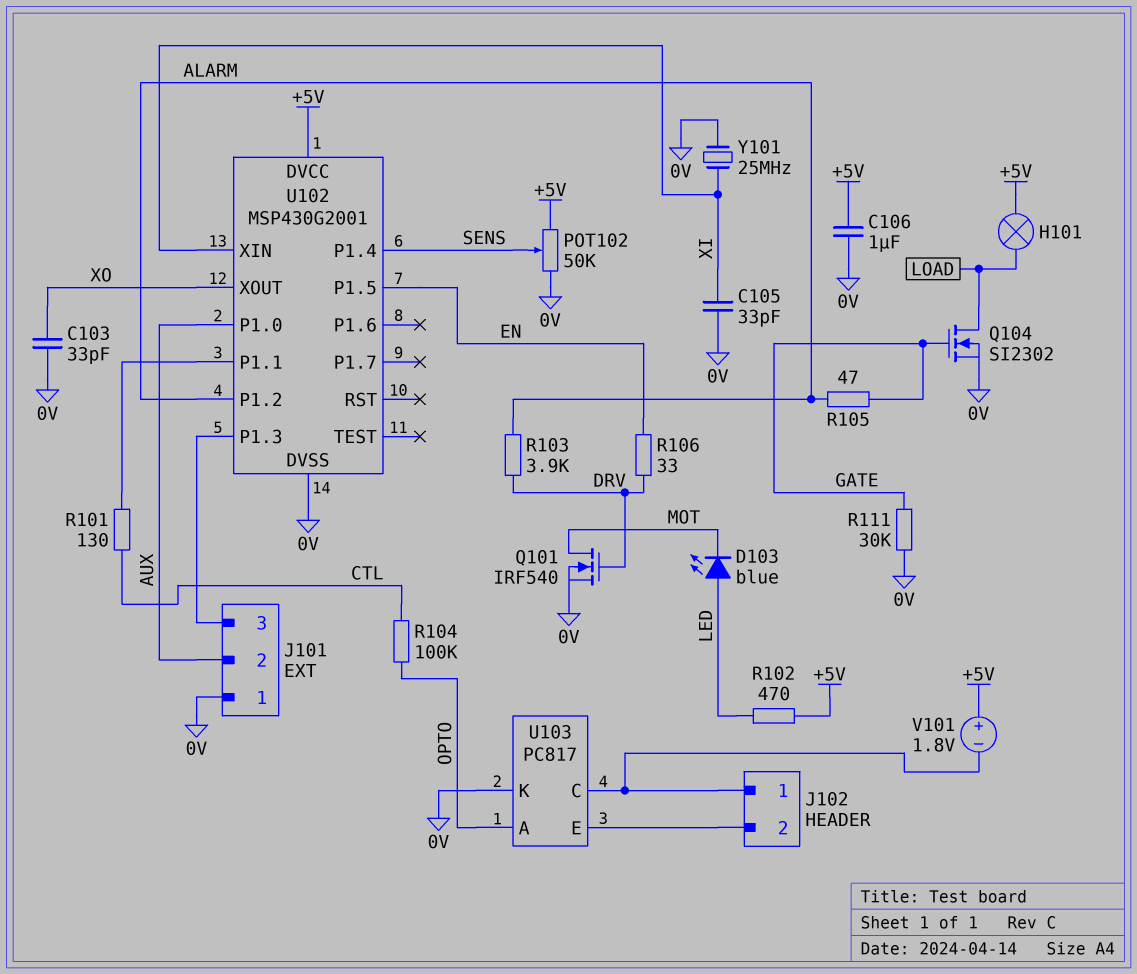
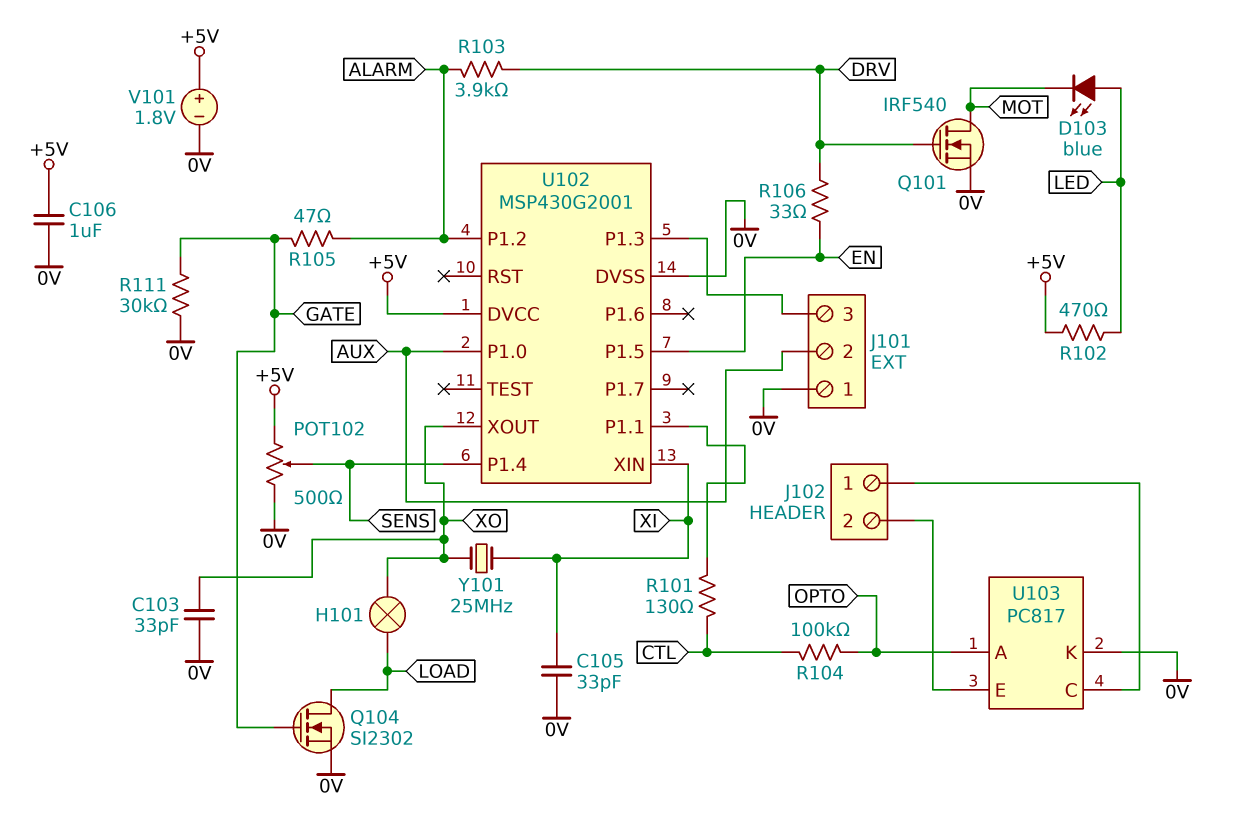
H101: lamp (+5V, LOAD) -> lamp (LOAD, XO)
POT102: 50k (+5V, 0V, wiper SENS) -> 500 (+5V, 0V, wiper SENS)
V101: 1.8V (plus +5V, minus J102/1) -> 1.8V (plus +5V, minus 0V)
Y101: 25MHz (0V, XI) -> 25MHz (XI, XO)

